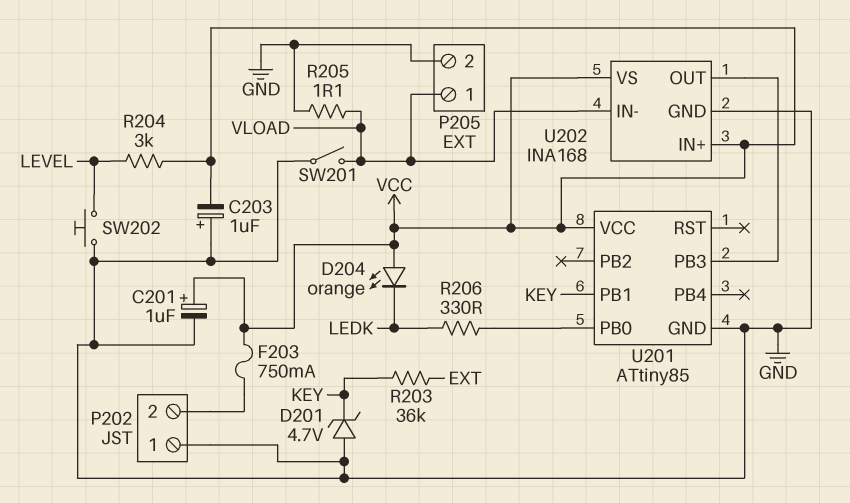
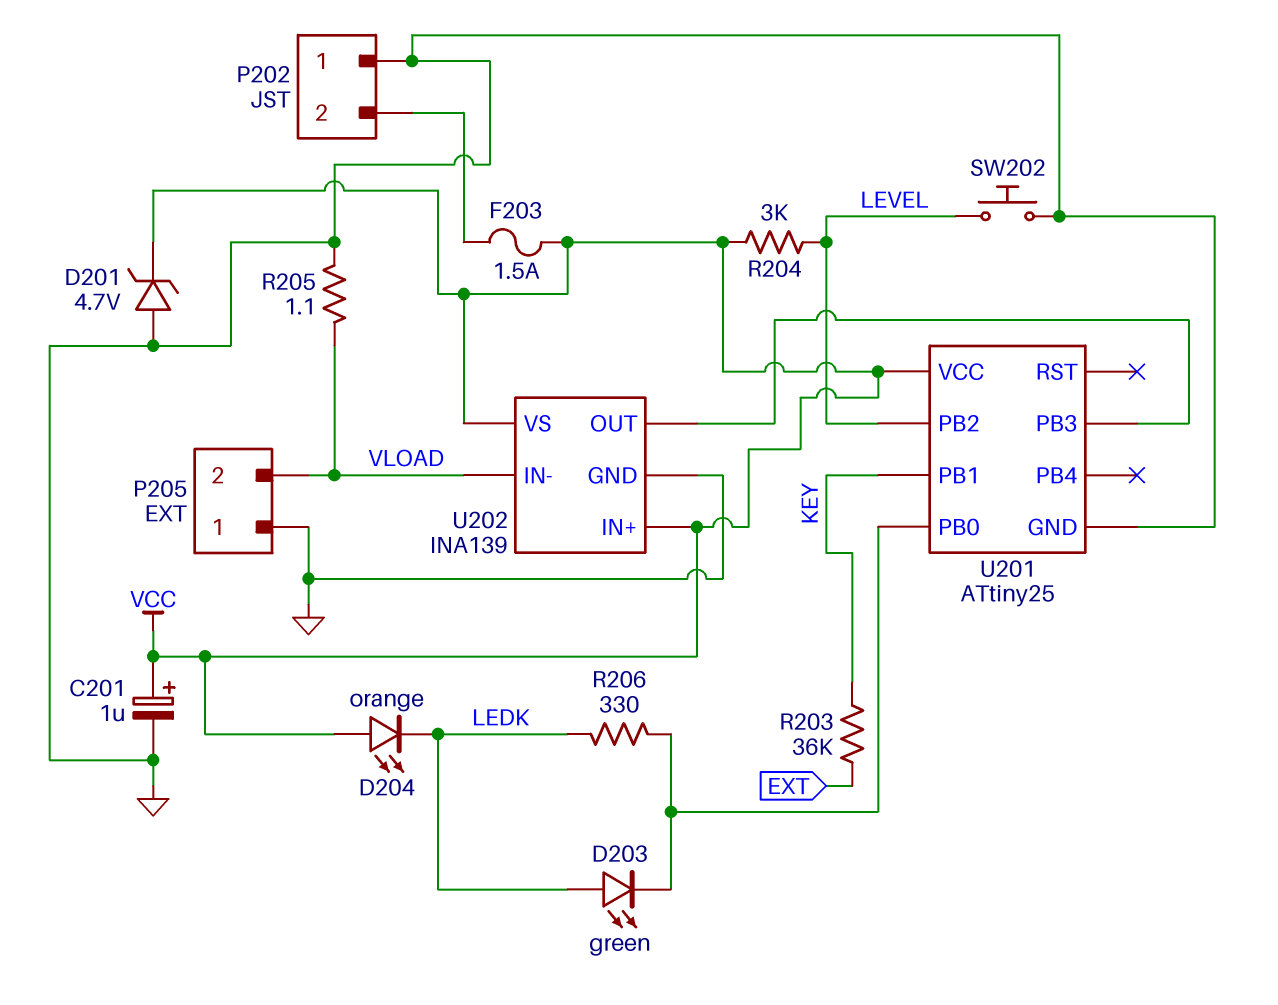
C203: 1uF (plus GND, minus VCC) -> none
D201: zener 4.7V (A GND, K KEY) -> zener 4.7V (A GND, K VCC)
D203: none -> LED green (A LEDK, K U201/PB0)
F203: 750mA (P202/2, VCC) -> 1.5A (P202/2, VCC)
P205 pin 1: VLOAD -> GND
P205 pin 2: GND -> VLOAD
SW201: switch (GND, VLOAD) -> none
U201: ATtiny85 -> ATtiny25
U201 pin PB2: none -> LEVEL
U202: INA168 -> INA139

